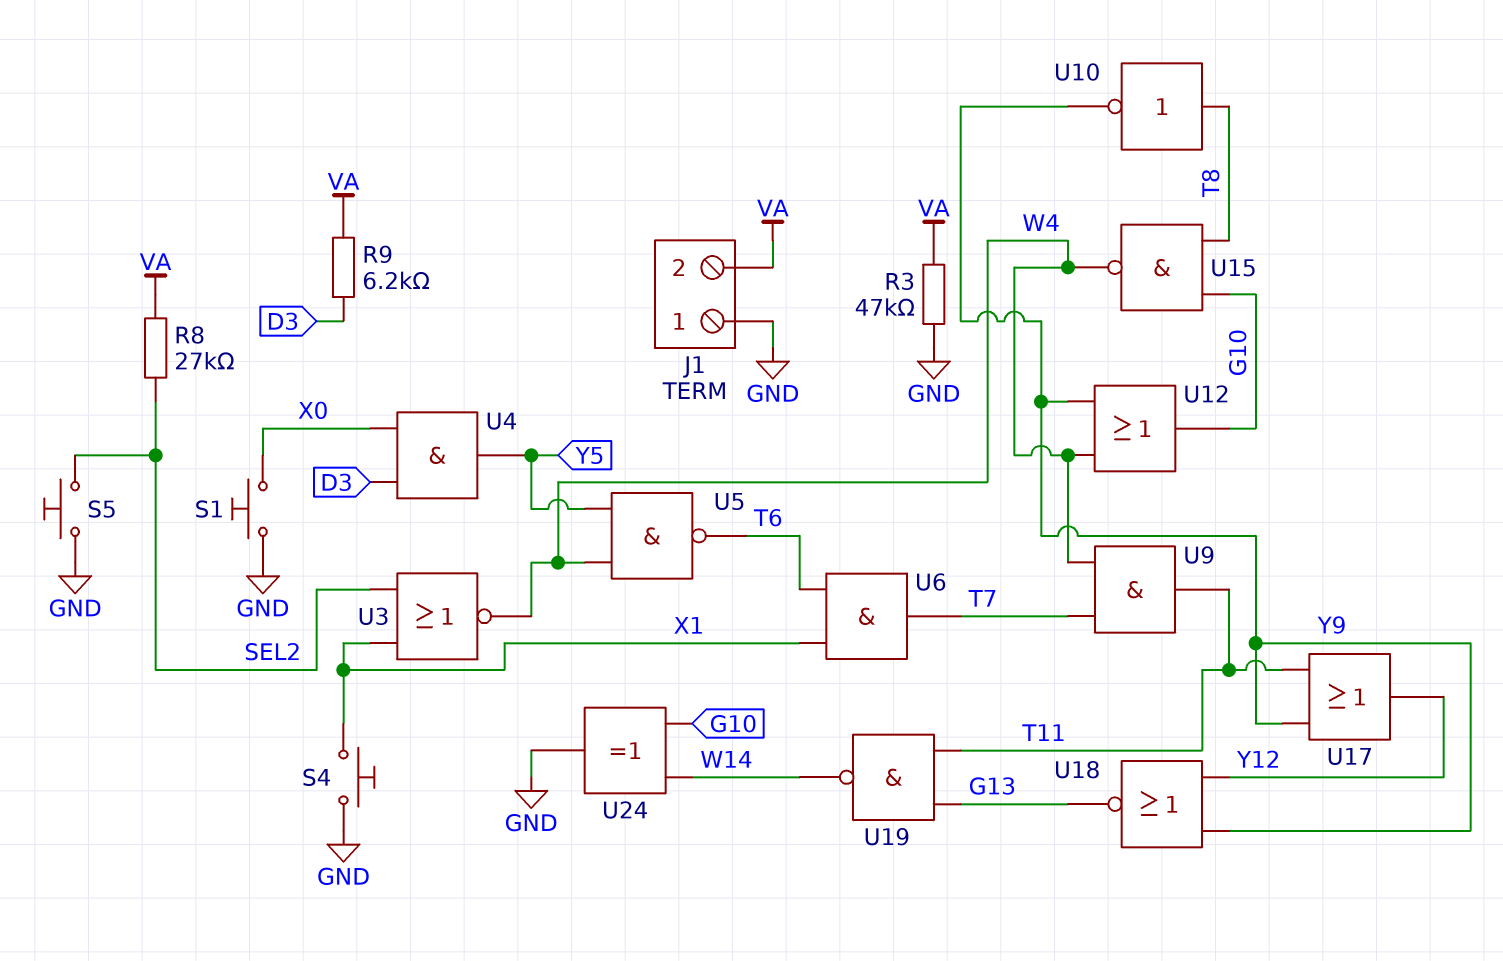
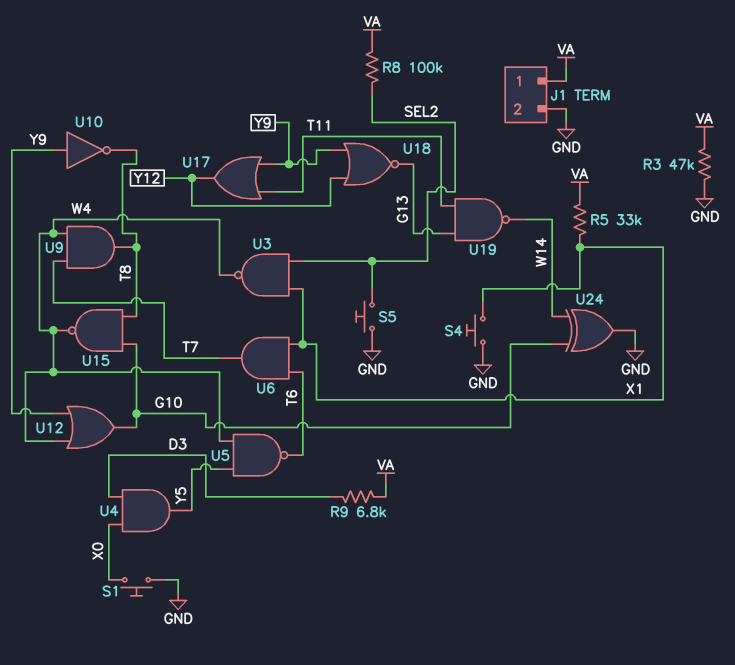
J1 pin 1: GND -> VA
J1 pin 2: VA -> GND
R5: none -> 33k (VA, X1)
R8: 27k (SEL2, VA) -> 100k (SEL2, VA)
R9: 6.2k (D3, VA) -> 6.8k (D3, VA)
U3: NOR (in SEL2, in X1, out W4) -> NAND (in SEL2, in X1, out W4)
U9: AND (in T7, in W4, out T11) -> AND (in T7, in W4, out T8)
U10: NOT (in T8, out Y9) -> NOT (in Y9, out T8)

